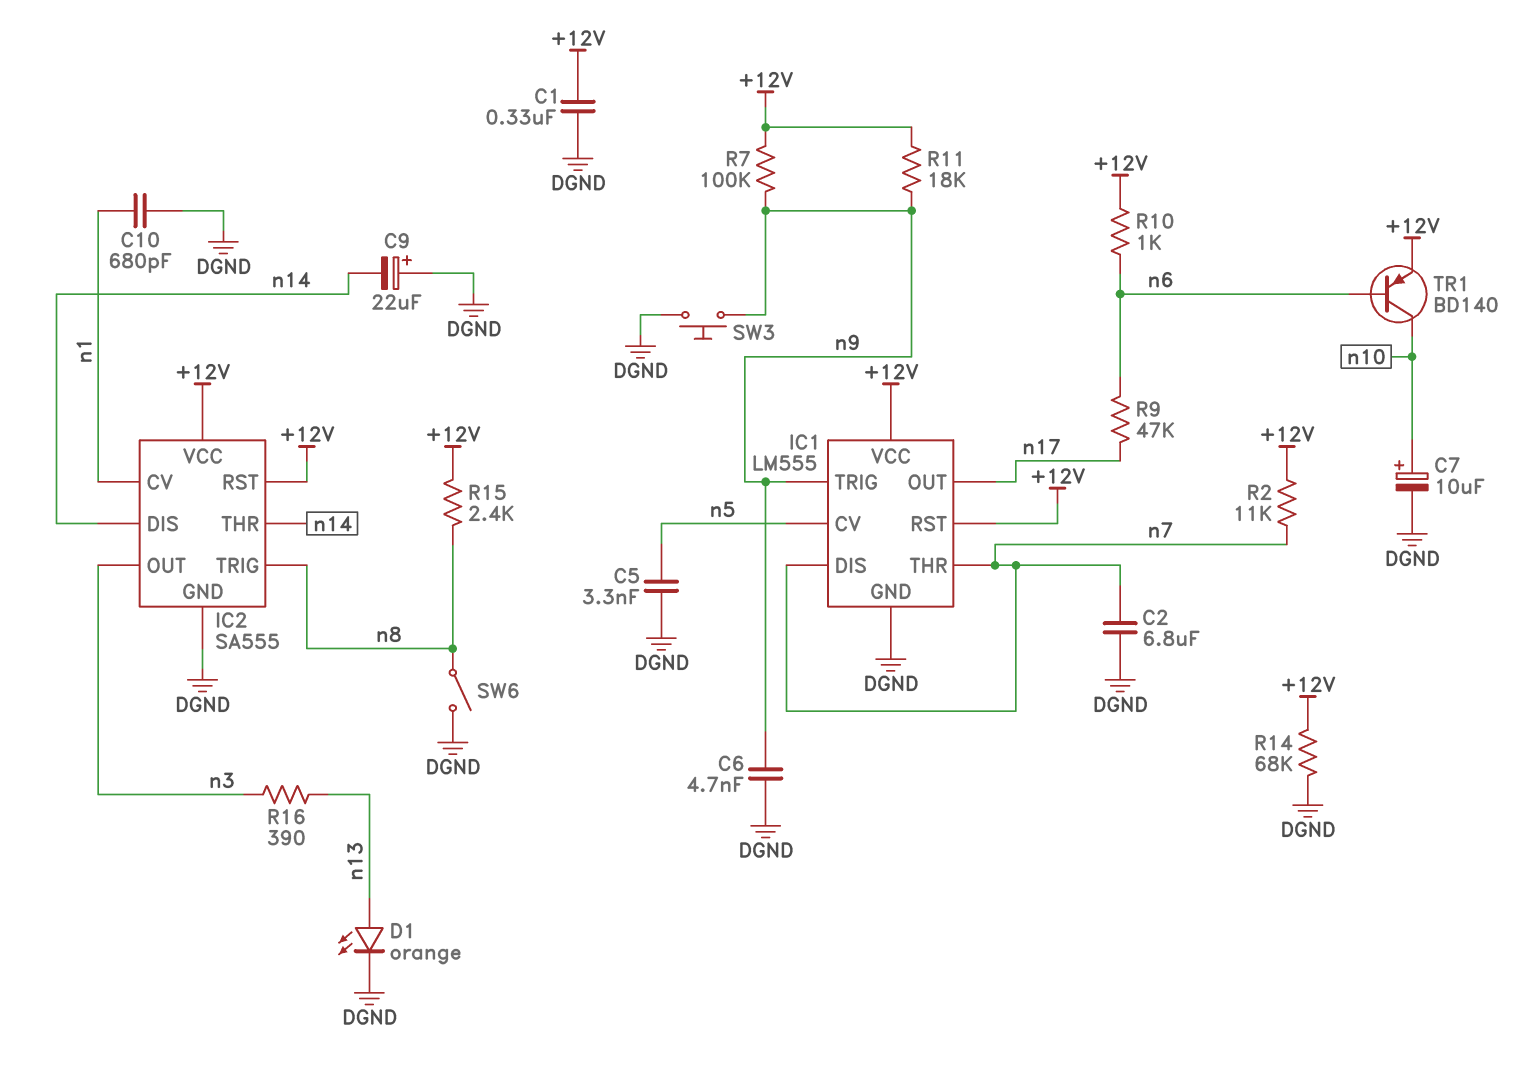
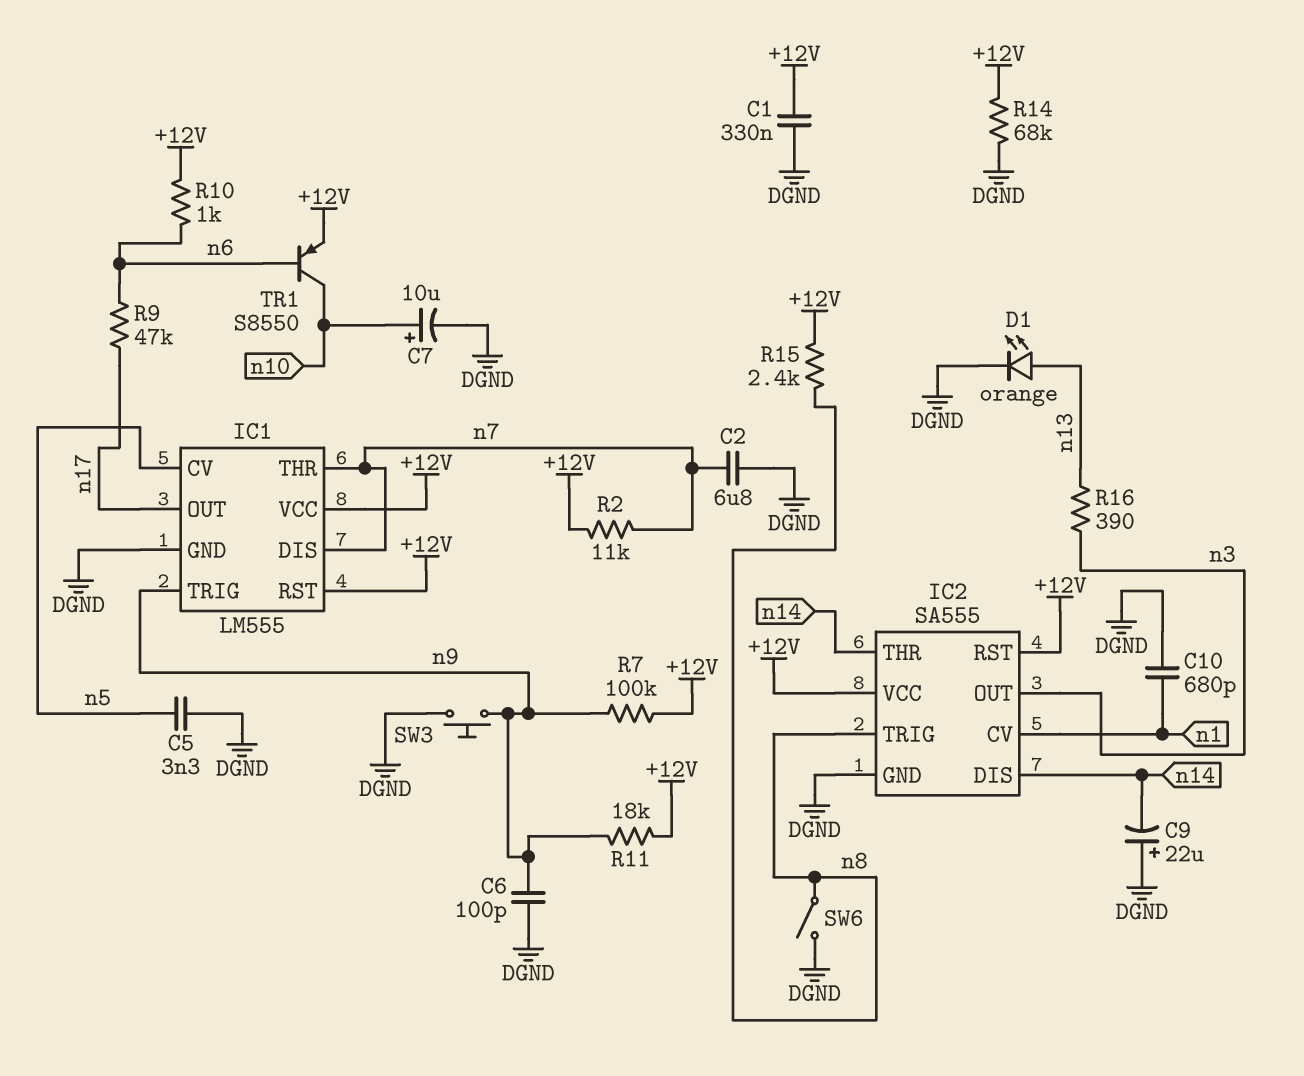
C6: 4.7nF (DGND, n9) -> 100pF (DGND, n9)
TR1: PNP BD140 (B n6, C n10, E +12V) -> PNP S8550 (B n6, C n10, E +12V)

